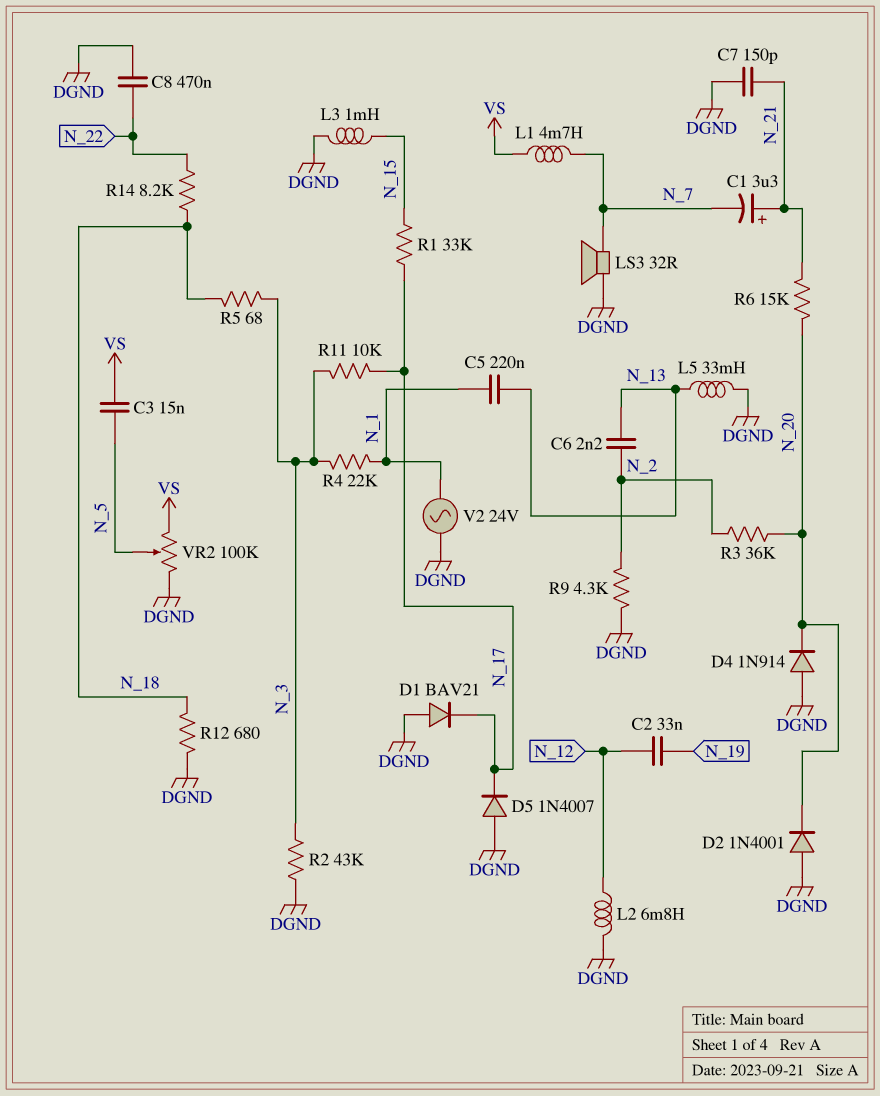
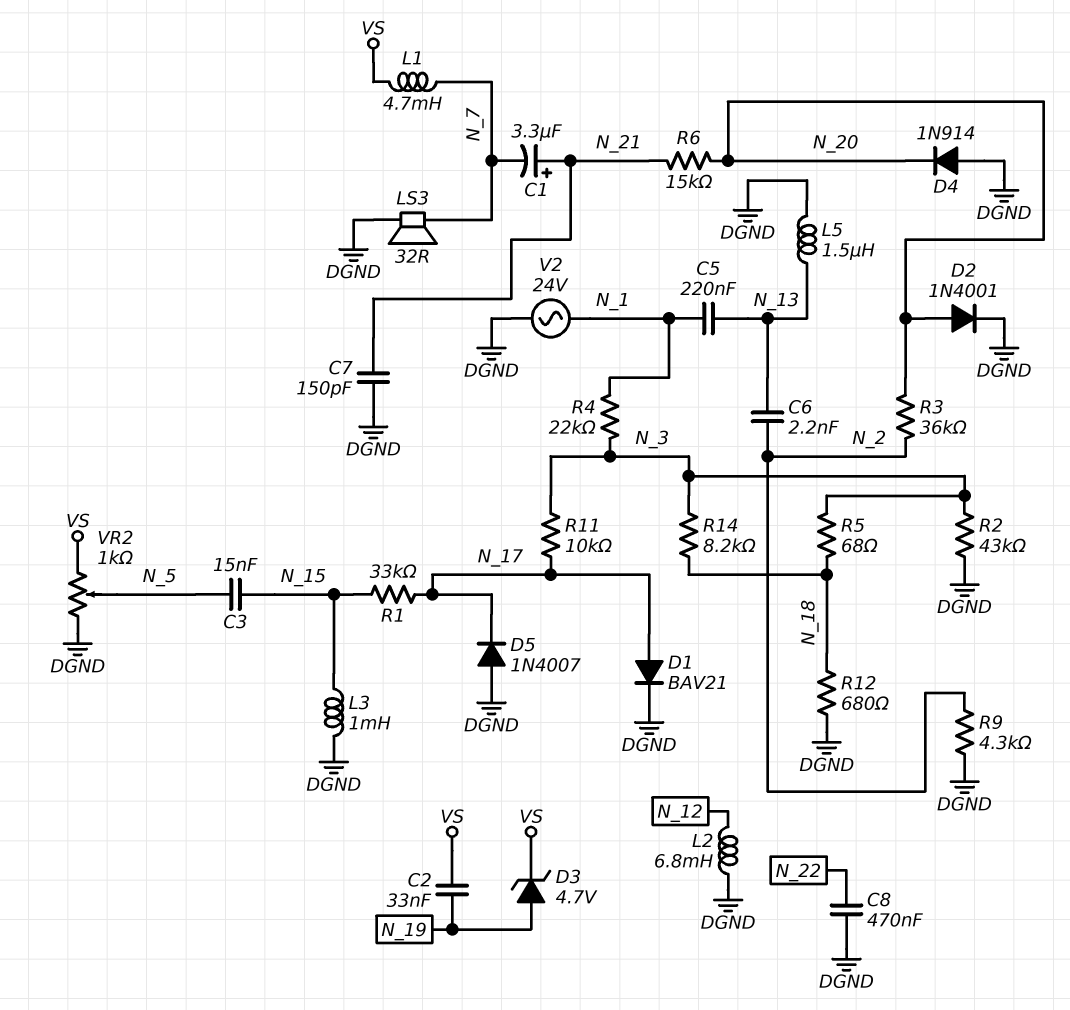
C2: 33nF (N_12, N_19) -> 33nF (N_19, VS)
C3: 15nF (N_5, VS) -> 15nF (N_5, N_15)
D1: diode BAV21 (A DGND, K N_17) -> diode BAV21 (A N_17, K DGND)
D2: diode 1N4001 (A DGND, K N_20) -> diode 1N4001 (A N_20, K DGND)
D3: none -> zener 4.7V (A N_19, K VS)
L5: 33mH (DGND, N_13) -> 1.5uH (DGND, N_13)
R14: 8.2k (N_18, N_22) -> 8.2k (N_3, N_18)
VR2: 100k (DGND, VS, wiper N_5) -> 1k (DGND, VS, wiper N_5)

